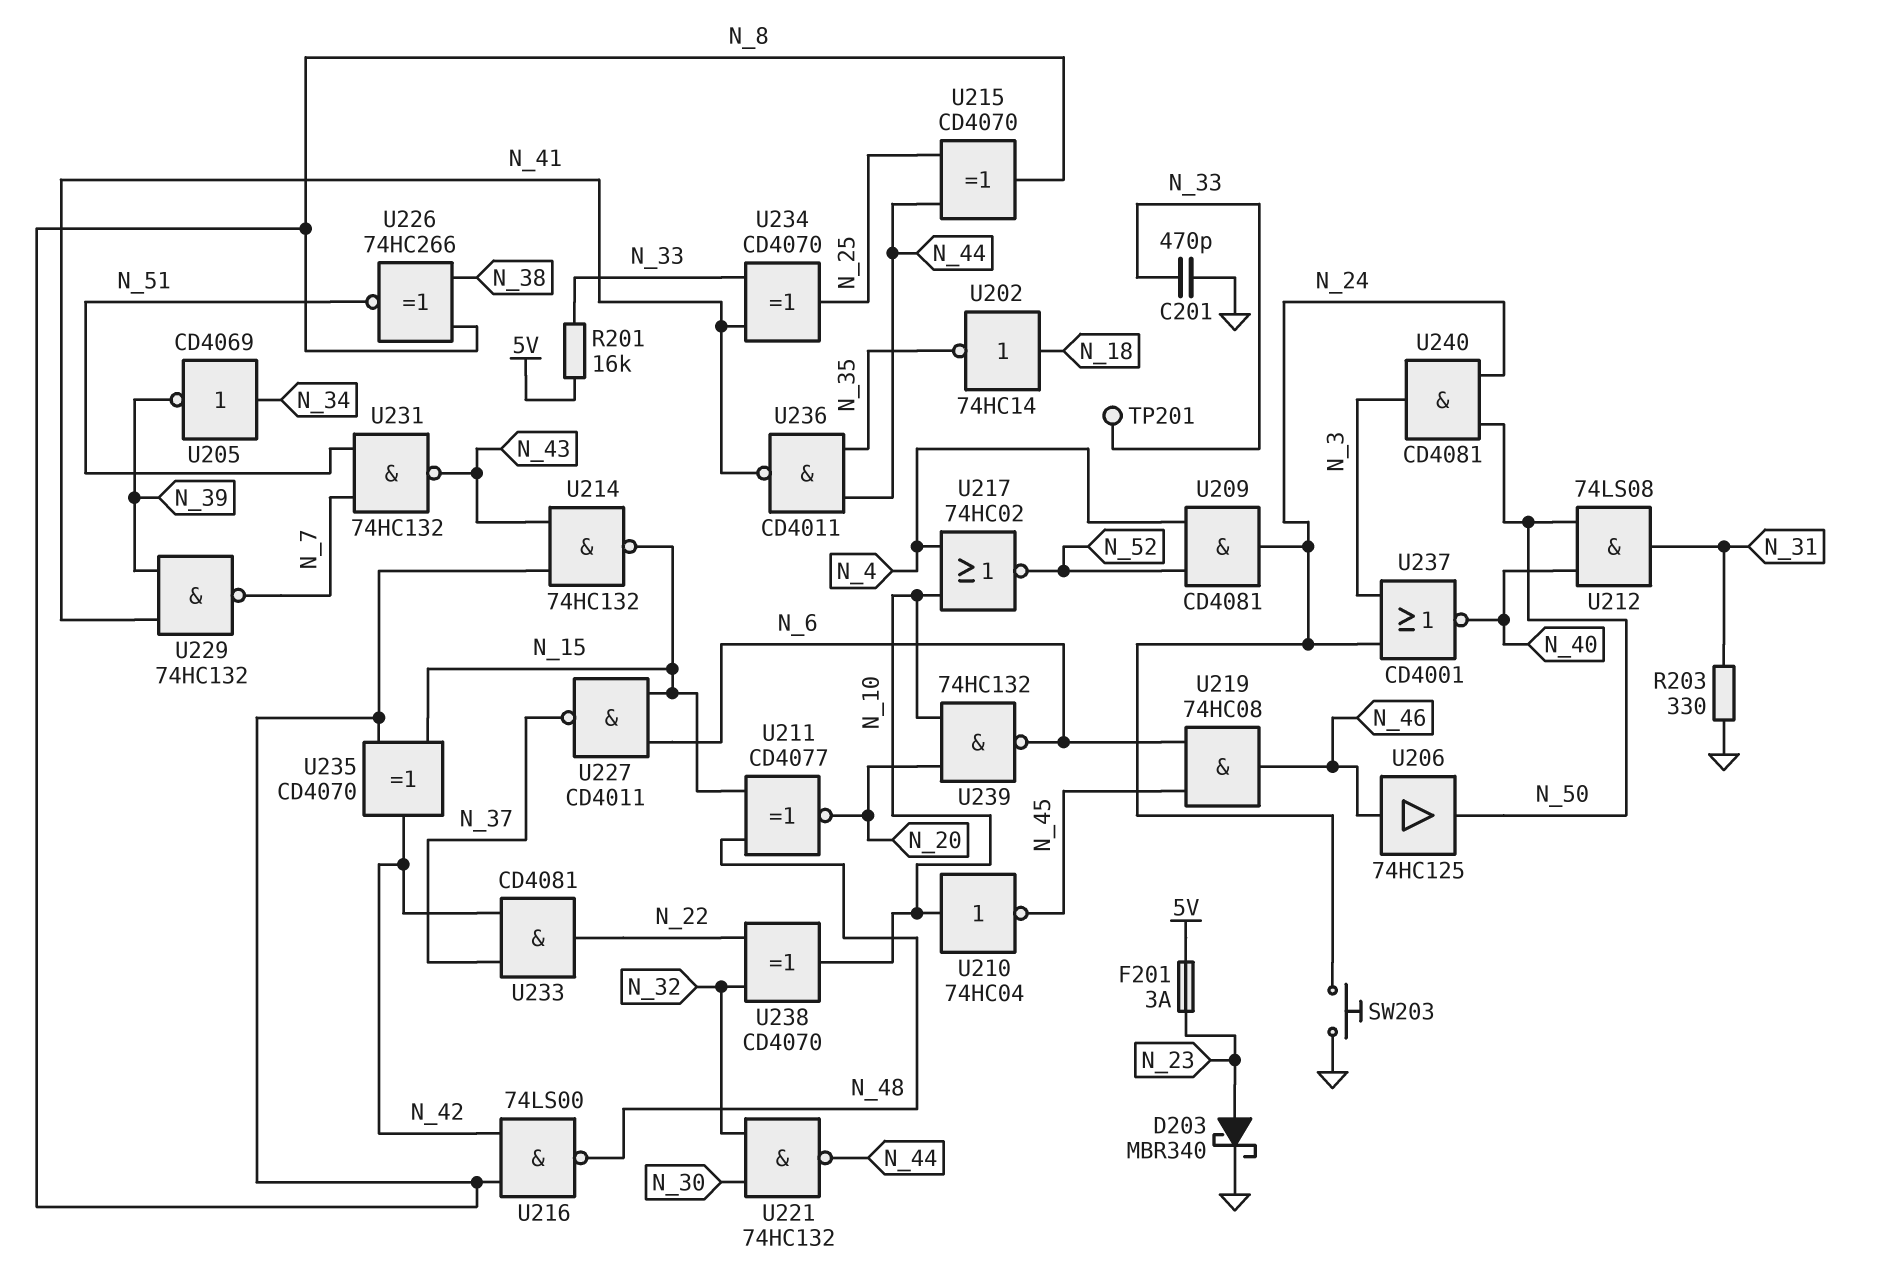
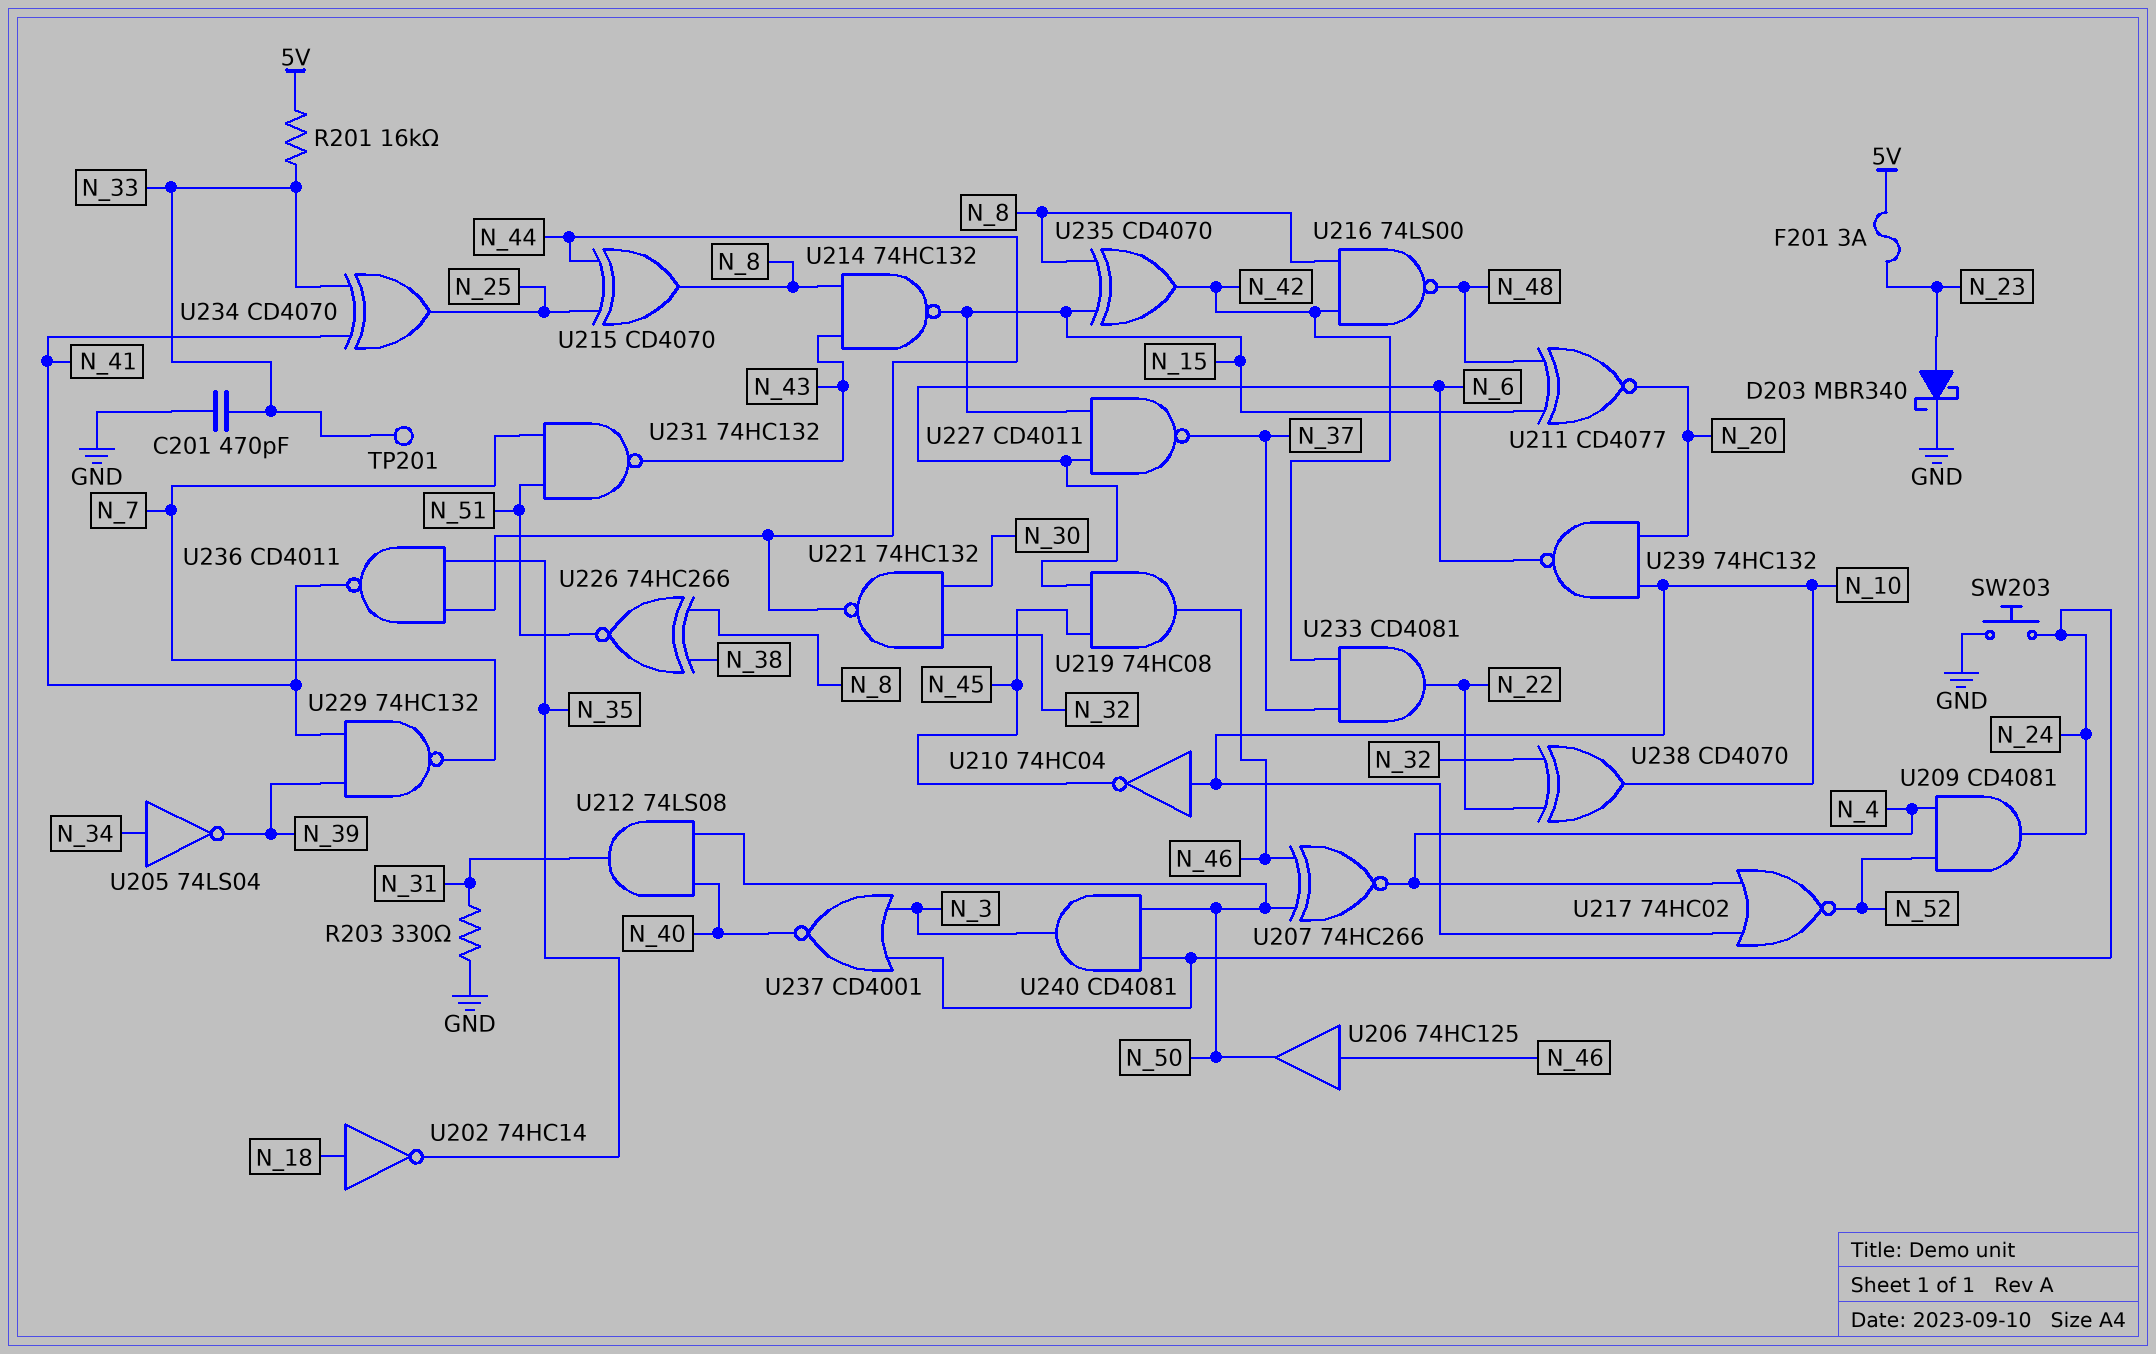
U205: NOT CD4069 (in N_34, out N_39) -> NOT 74LS04 (in N_34, out N_39)
U207: none -> XNOR 74HC266 (in N_46, in N_50, out N_4)

